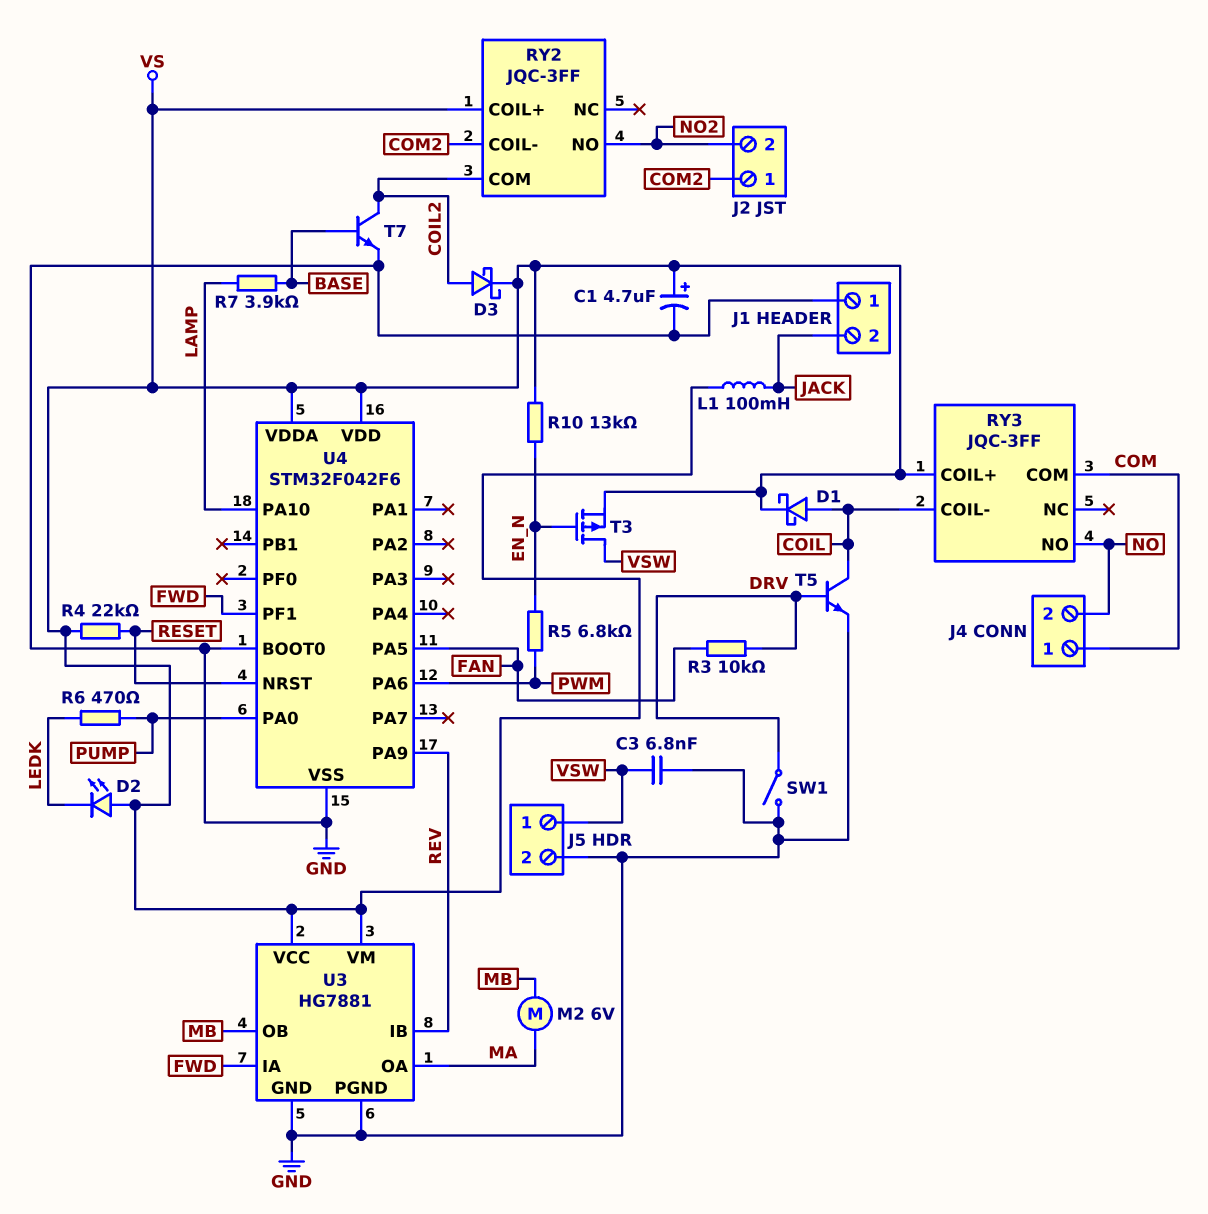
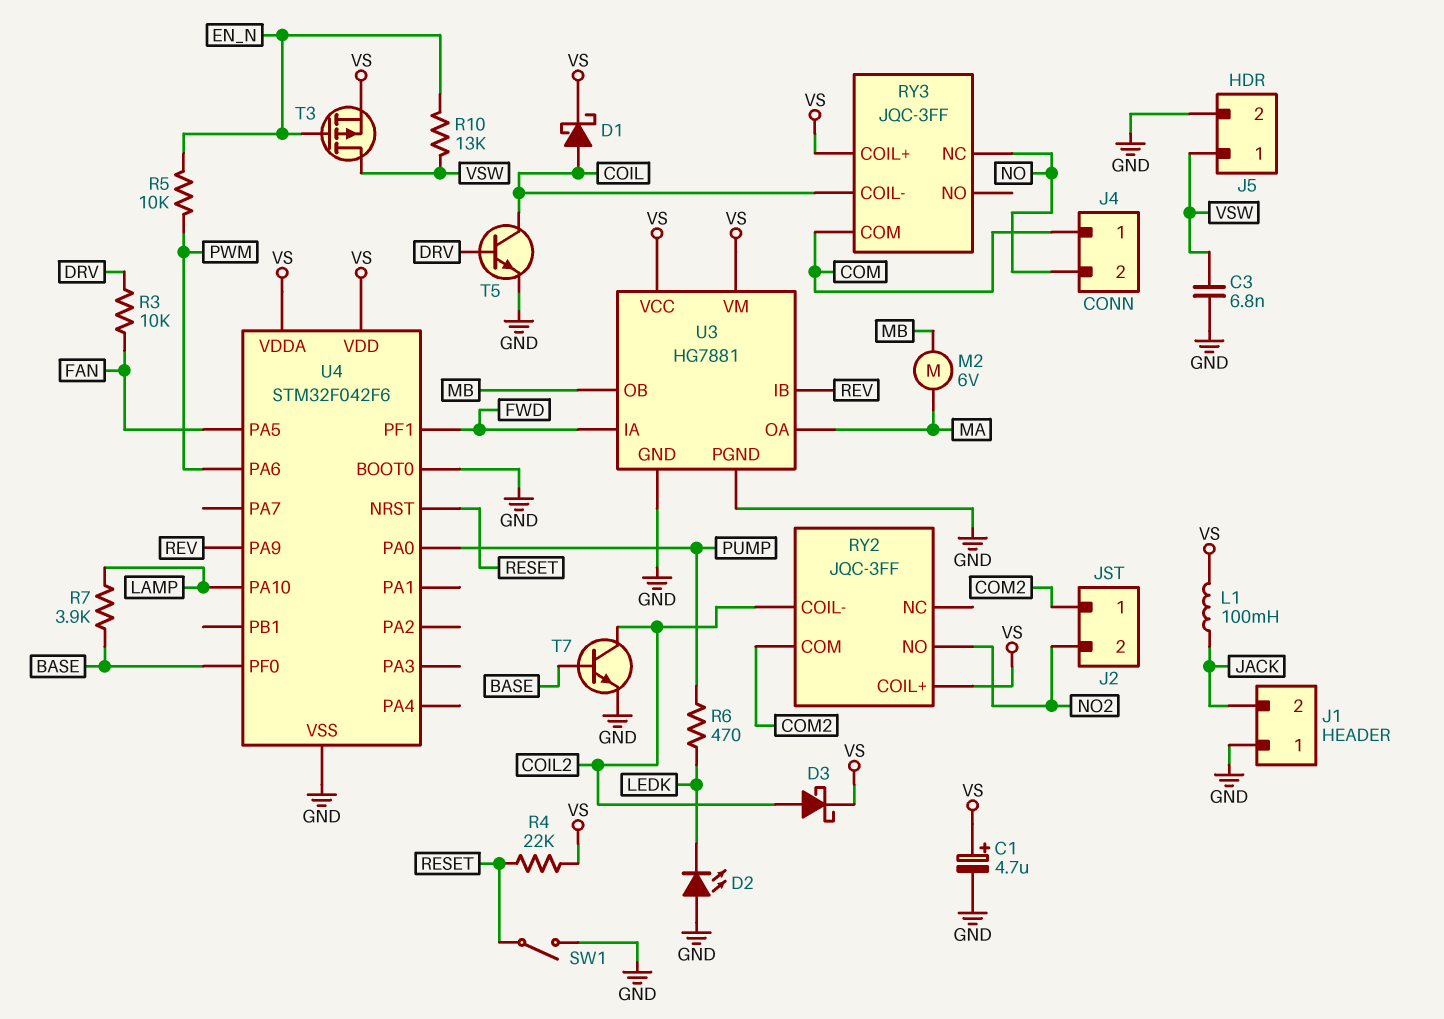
D2: LED (A VS, K LEDK) -> LED (A GND, K LEDK)
R5: 6.8k (EN_N, PWM) -> 10k (EN_N, PWM)
R10: 13k (EN_N, VS) -> 13k (EN_N, VSW)
RY2 pin COIL-: COM2 -> COIL2
RY2 pin COM: COIL2 -> COM2
RY3 pin NC: none -> NO
RY3 pin NO: NO -> none
SW1: switch (DRV, GND) -> switch (GND, RESET)
U4 pin PF0: none -> BASE

